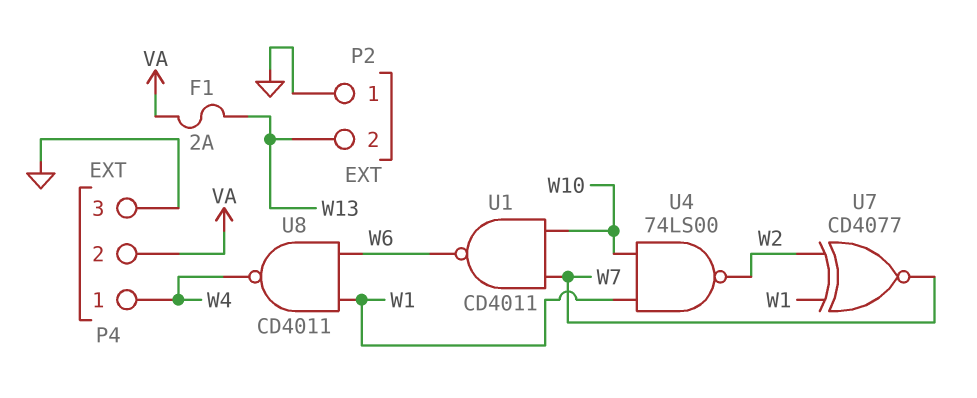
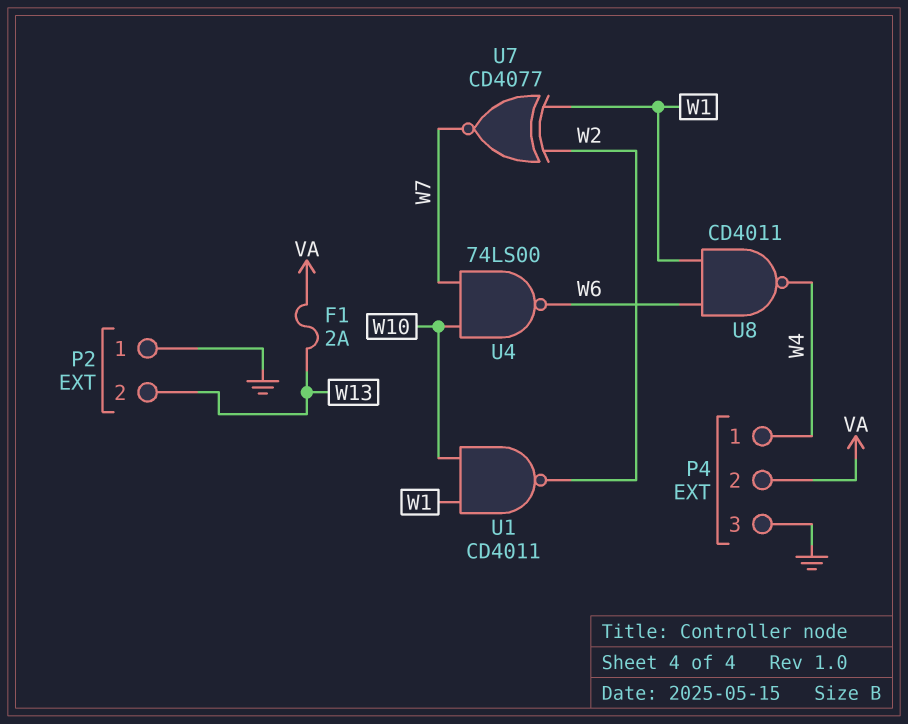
U1: NAND CD4011 (in W7, in W10, out W6) -> NAND CD4011 (in W1, in W10, out W2)
U4: NAND 74LS00 (in W1, in W10, out W2) -> NAND 74LS00 (in W7, in W10, out W6)

